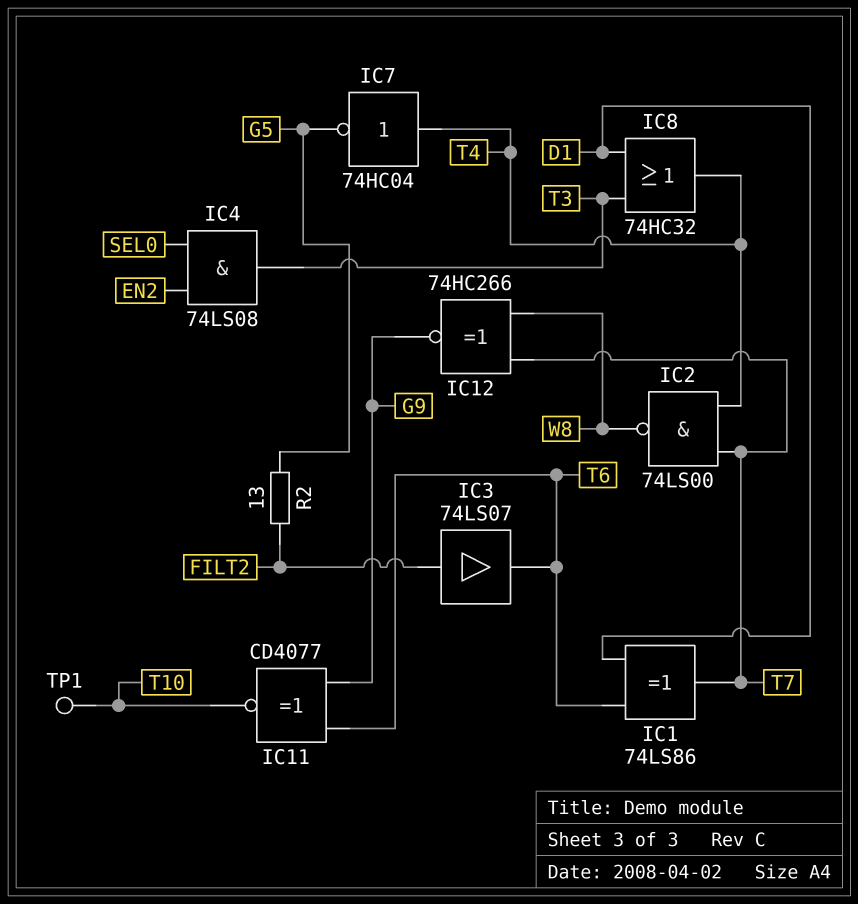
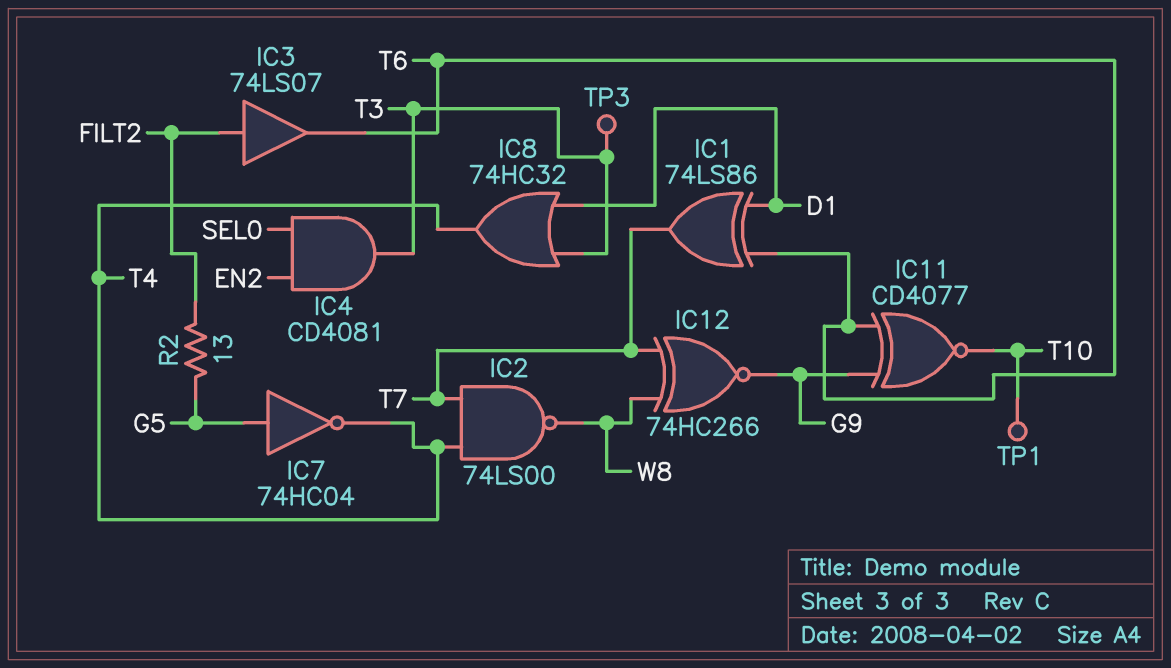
IC4: AND 74LS08 (in EN2, in SEL0, out T3) -> AND CD4081 (in EN2, in SEL0, out T3)
IC7: NOT 74HC04 (in T4, out G5) -> NOT 74HC04 (in G5, out T4)
TP3: none -> test point (T3)

